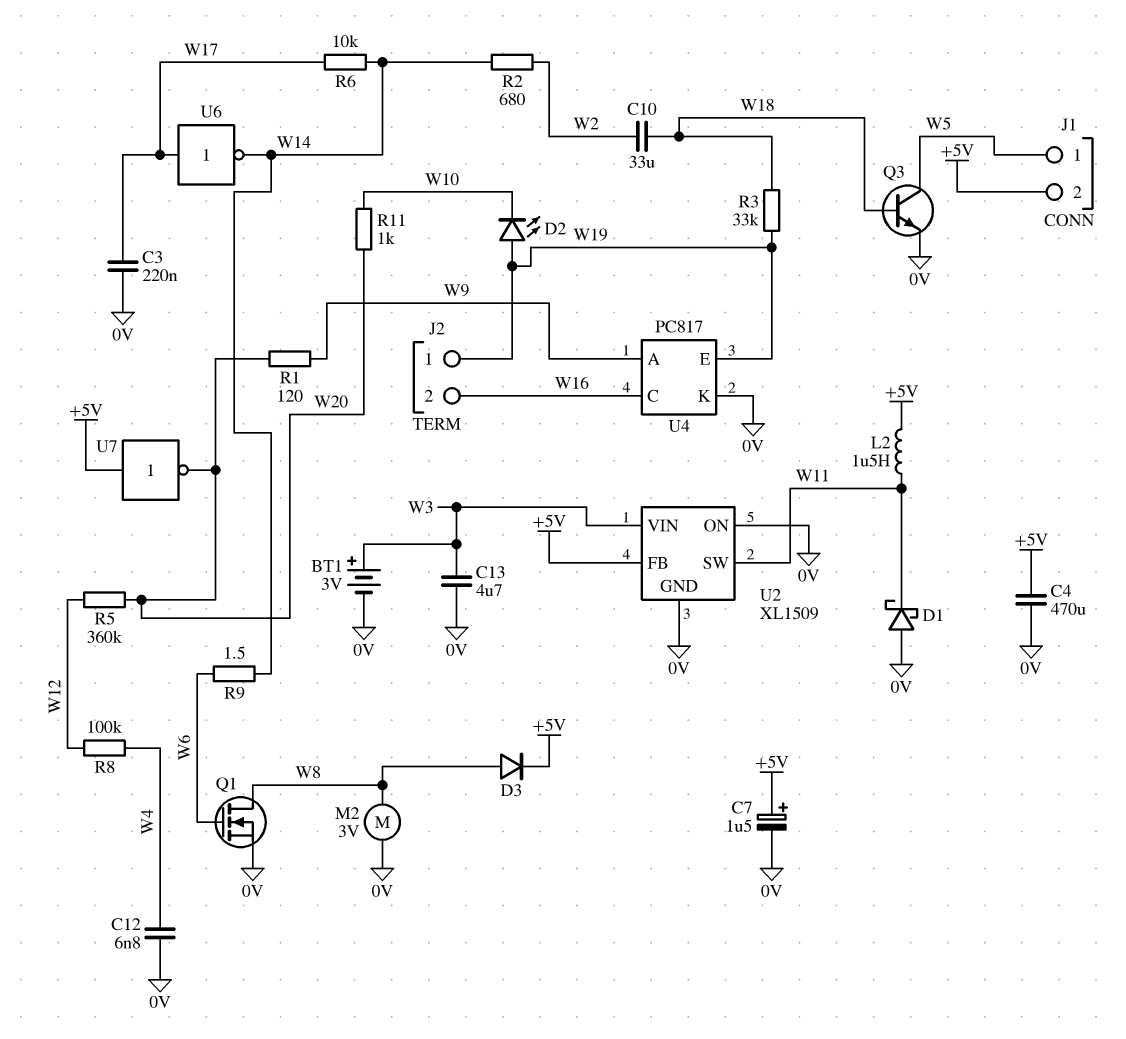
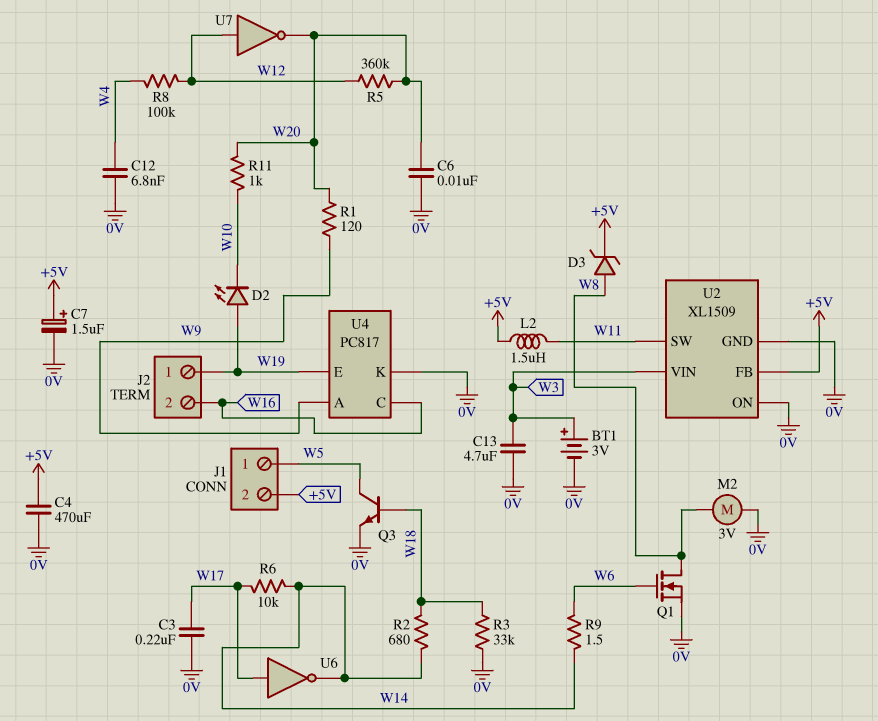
C6: none -> 10nF (0V, W20)
C10: 33uF (W2, W18) -> none
D1: schottky (A 0V, K W11) -> none
D3: diode (A W8, K +5V) -> zener (A W8, K +5V)
R2: 680 (W2, W14) -> 680 (W14, W18)
R3: 33k (W18, W19) -> 33k (0V, W18)
U7: NOT (in +5V, out W20) -> NOT (in W12, out W20)

